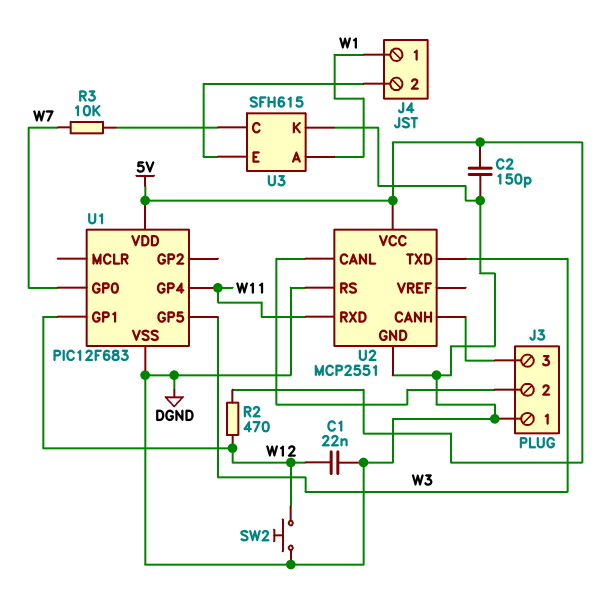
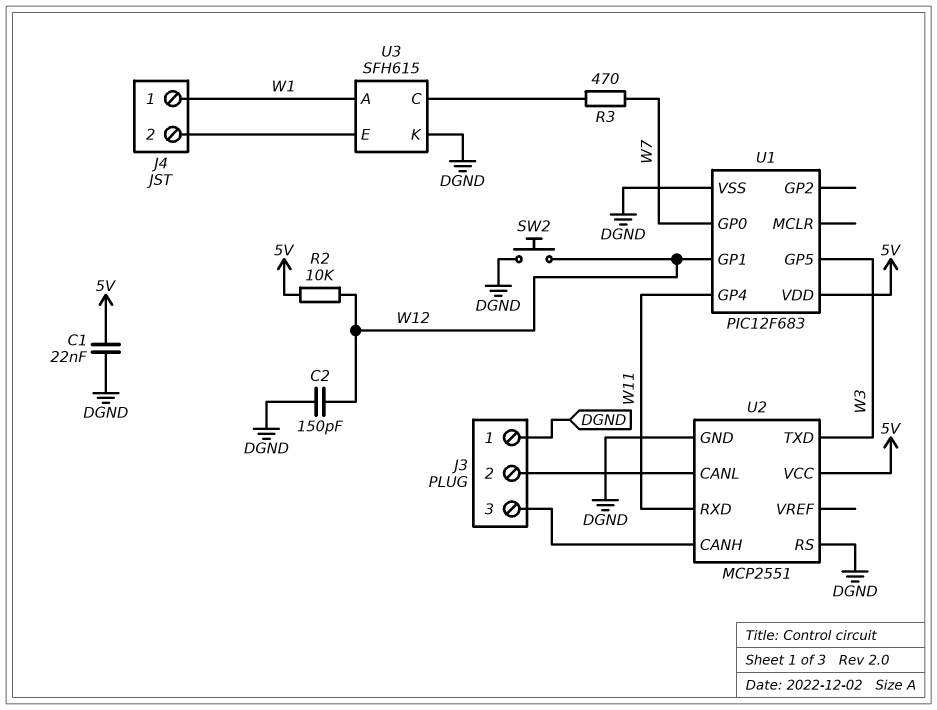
C1: 22nF (DGND, W12) -> 22nF (5V, DGND)
C2: 150pF (5V, DGND) -> 150pF (DGND, W12)
R2: 470 (5V, W12) -> 10k (5V, W12)
R3: 10k (U3/C, W7) -> 470 (U3/C, W7)

